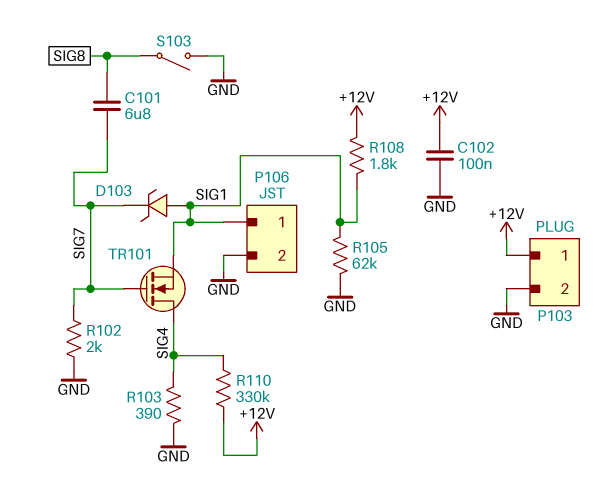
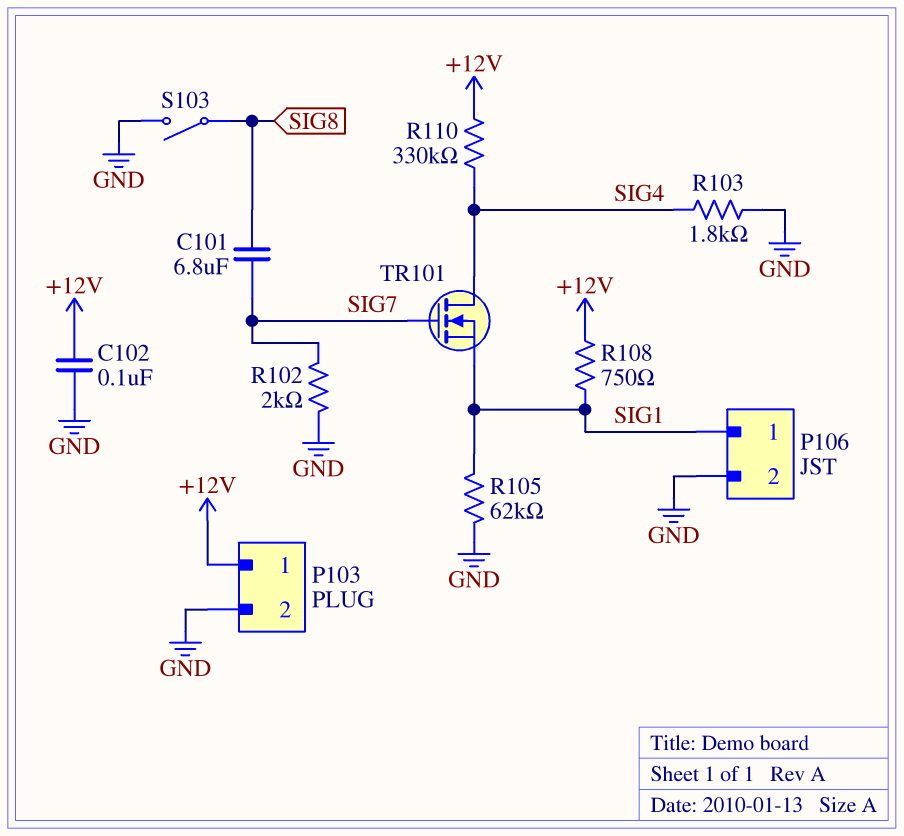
D103: zener (A SIG1, K SIG7) -> none
R103: 390 (GND, SIG4) -> 1.8k (GND, SIG4)
R108: 1.8k (+12V, SIG1) -> 750 (+12V, SIG1)

